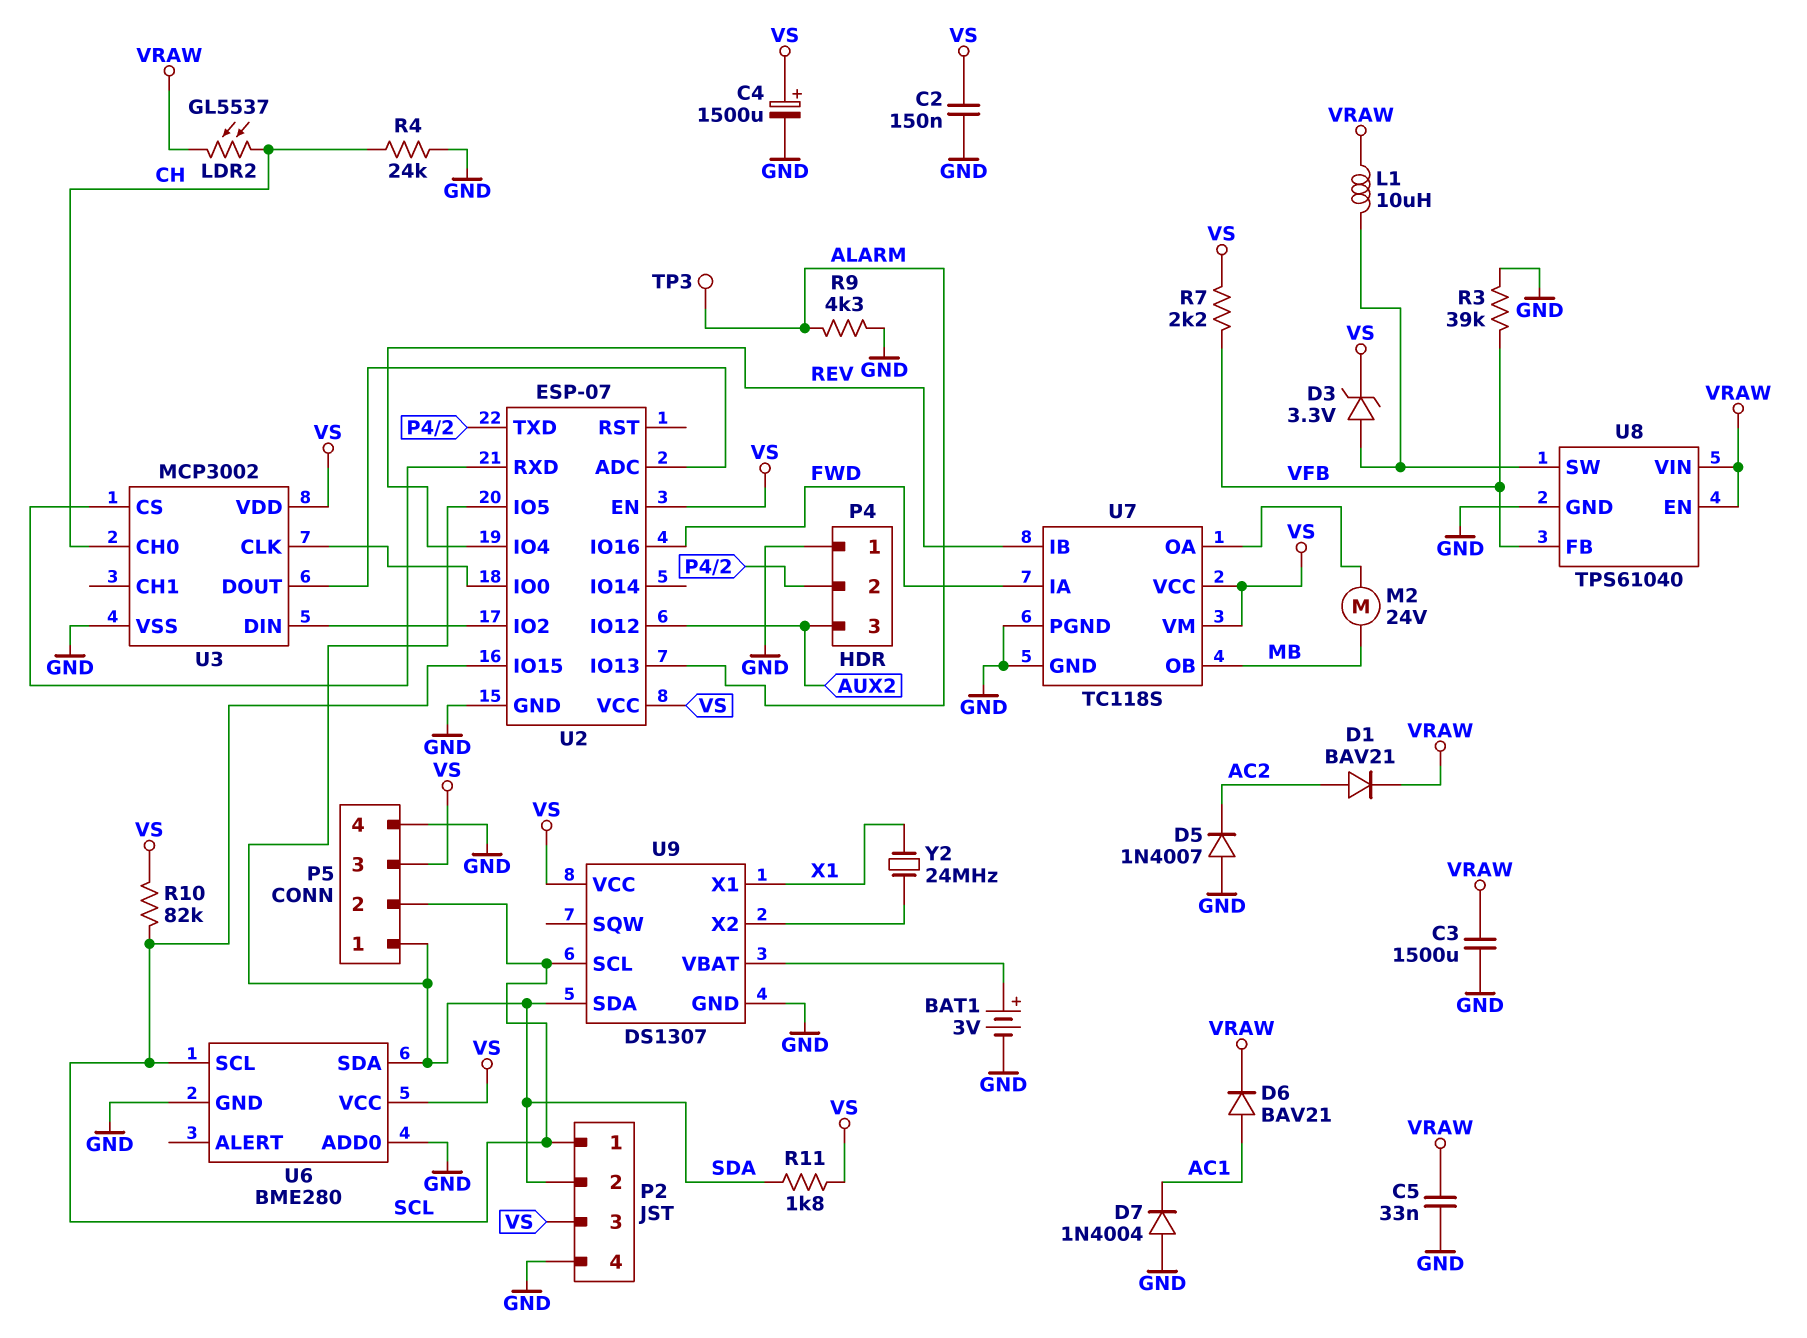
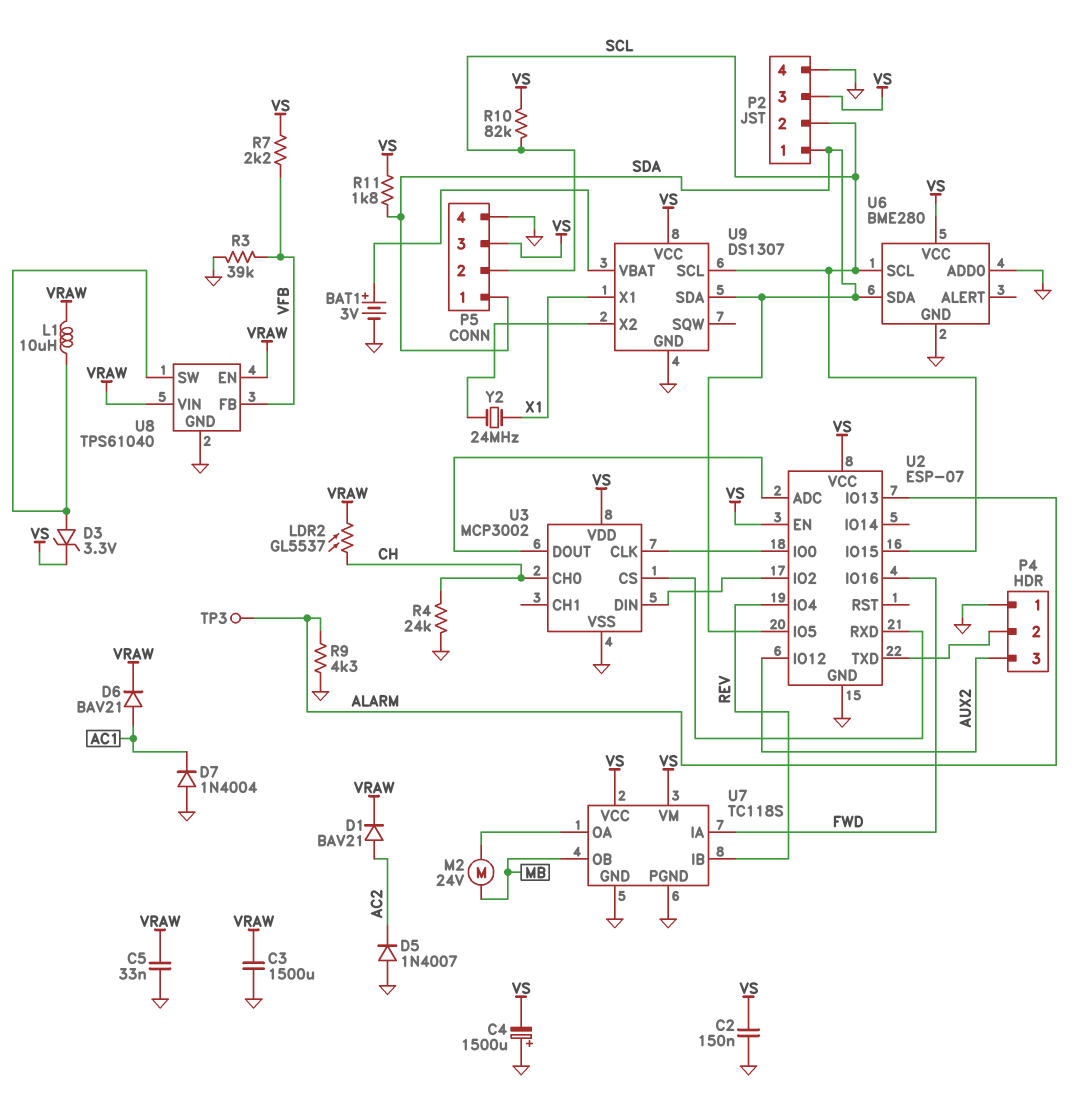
C4: 1500uF (plus VS, minus GND) -> 1500uF (plus GND, minus VS)
P2 pin 1: SCL -> SDA
P2 pin 2: SDA -> SCL

